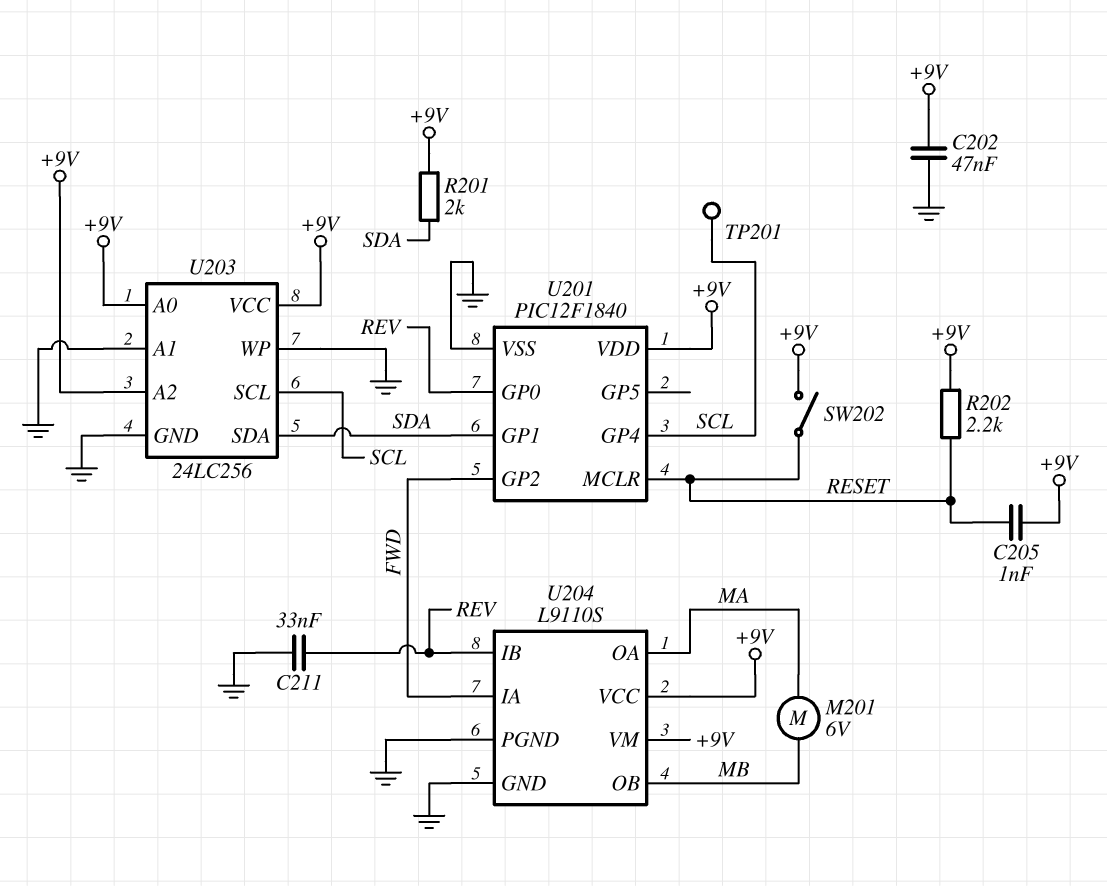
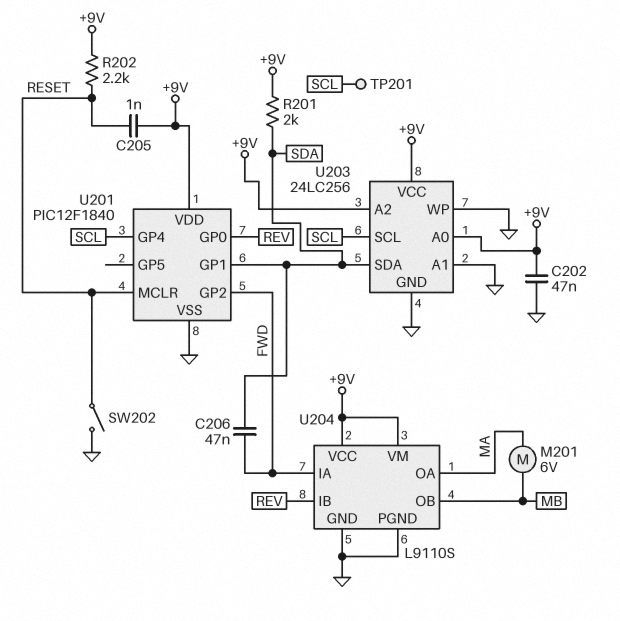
C206: none -> 47nF (FWD, SDA)
C211: 33nF (GND, REV) -> none
SW202: switch (+9V, RESET) -> switch (GND, RESET)

